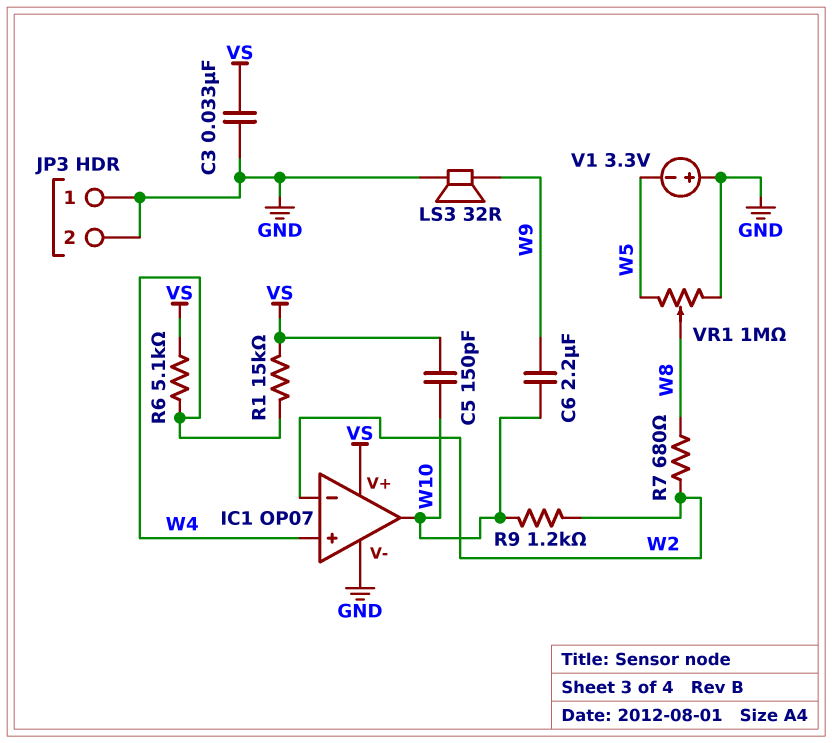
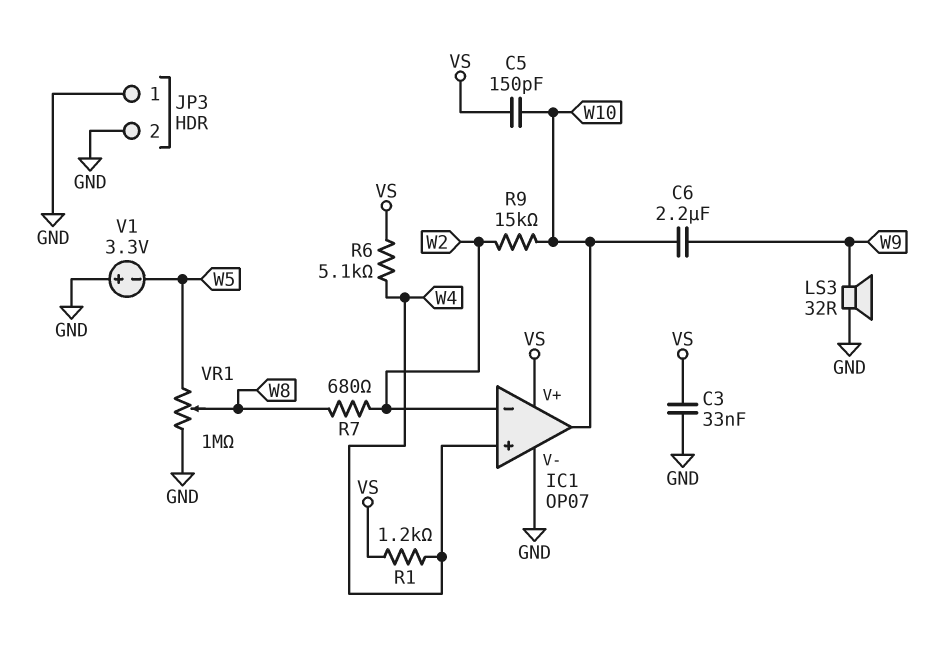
R1: 15k (VS, W4) -> 1.2k (VS, W4)
R9: 1.2k (W2, W10) -> 15k (W2, W10)

